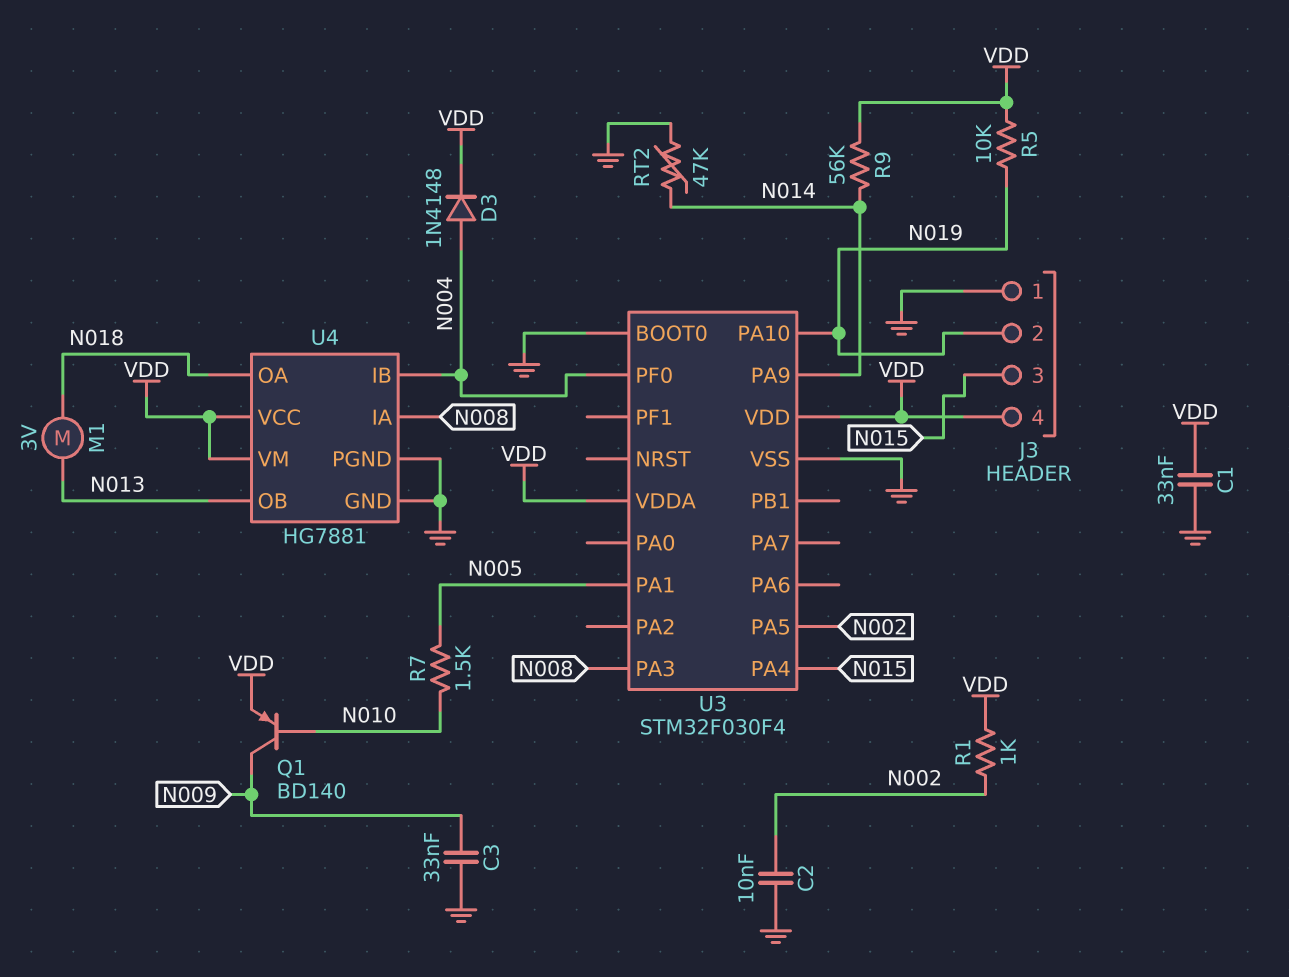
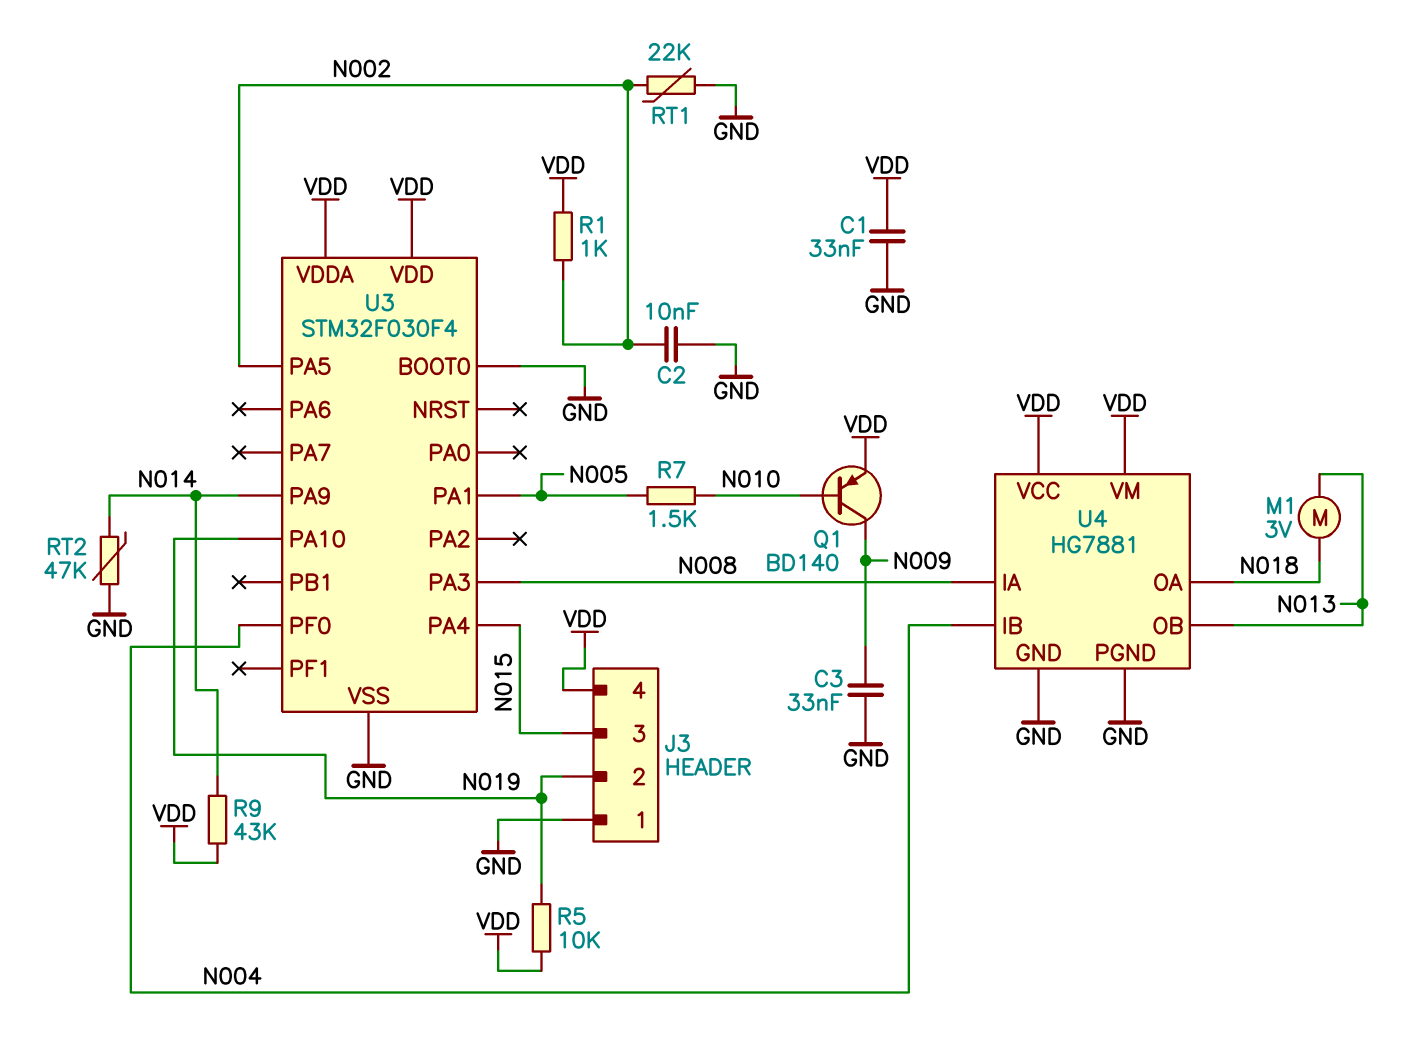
D3: diode 1N4148 (A N004, K VDD) -> none
R9: 56k (N014, VDD) -> 43k (N014, VDD)
RT1: none -> 22k (GND, N002)

